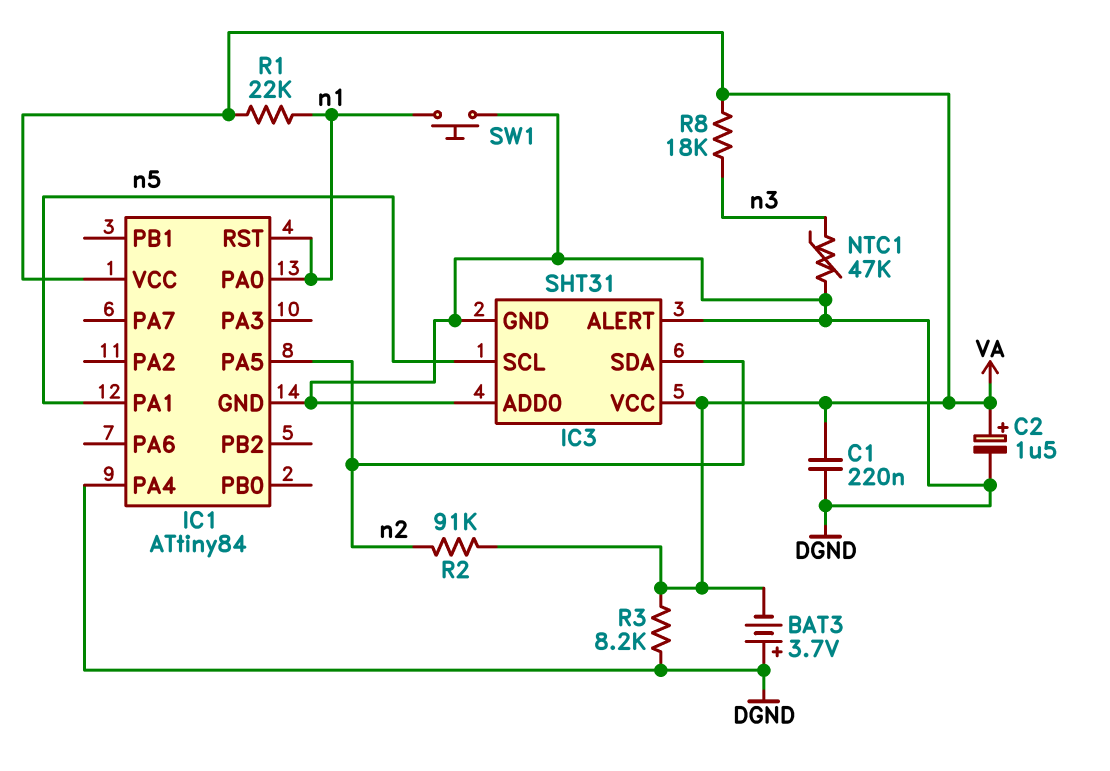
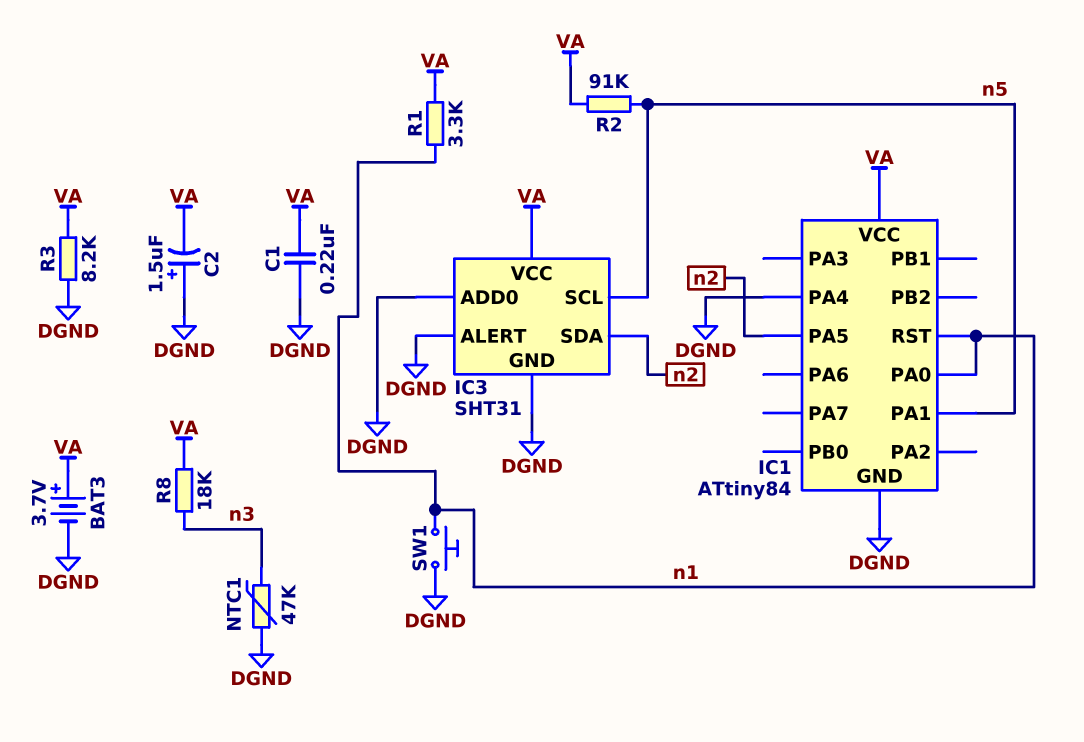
BAT3: 3.7V (plus DGND, minus VA) -> 3.7V (plus VA, minus DGND)
C2: 1.5uF (plus VA, minus DGND) -> 1.5uF (plus DGND, minus VA)
R1: 22k (VA, n1) -> 3.3k (VA, n1)
R2: 91k (VA, n2) -> 91k (VA, n5)

